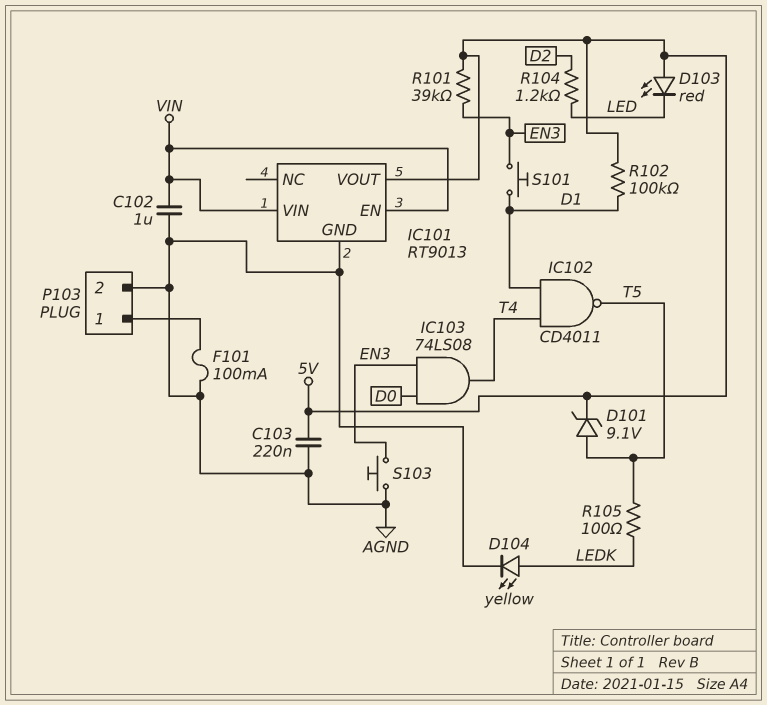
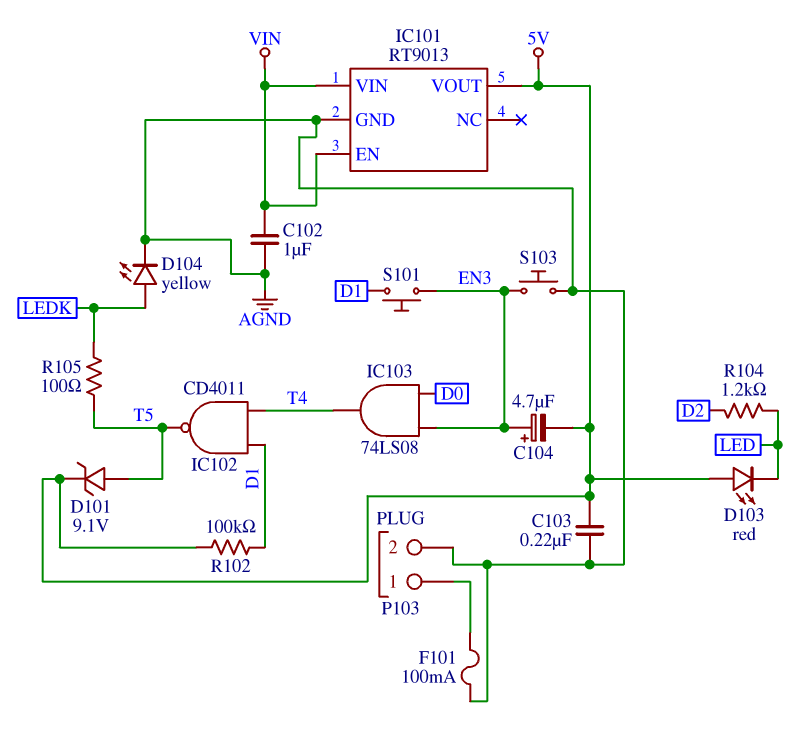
C104: none -> 4.7uF (plus EN3, minus 5V)
R101: 39k (5V, EN3) -> none

